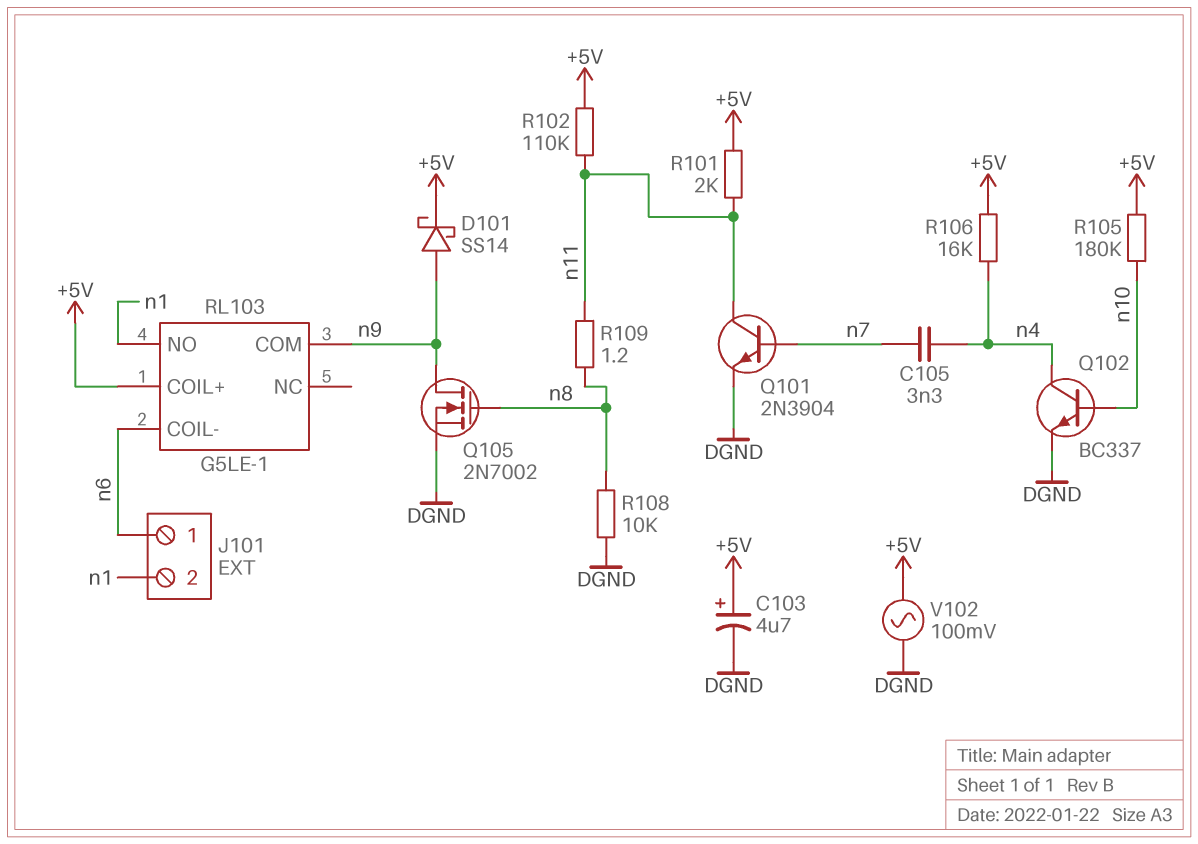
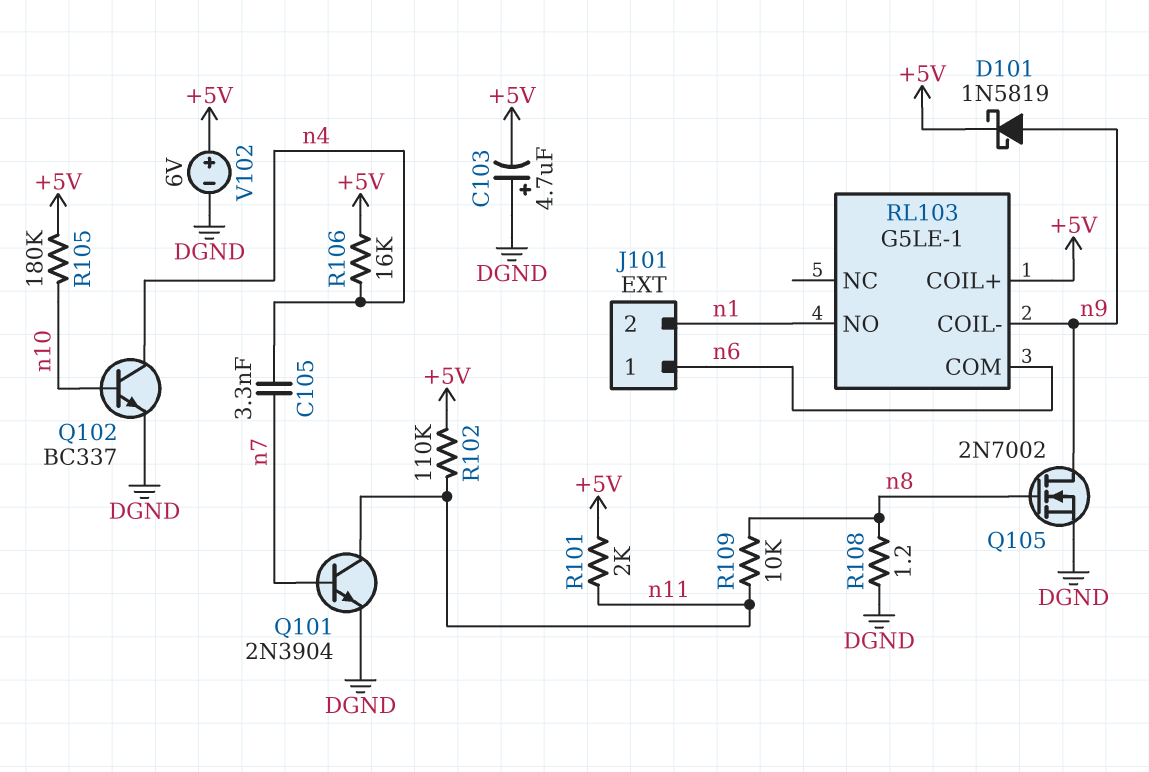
C103: 4.7uF (plus +5V, minus DGND) -> 4.7uF (plus DGND, minus +5V)
D101: schottky SS14 (A n9, K +5V) -> schottky 1N5819 (A n9, K +5V)
R108: 10k (DGND, n8) -> 1.2 (DGND, n8)
R109: 1.2 (n8, n11) -> 10k (n8, n11)
RL103 pin COIL-: n6 -> n9
RL103 pin COM: n9 -> n6
V102: AC 100mV (+5V, DGND) -> 6V (plus +5V, minus DGND)

